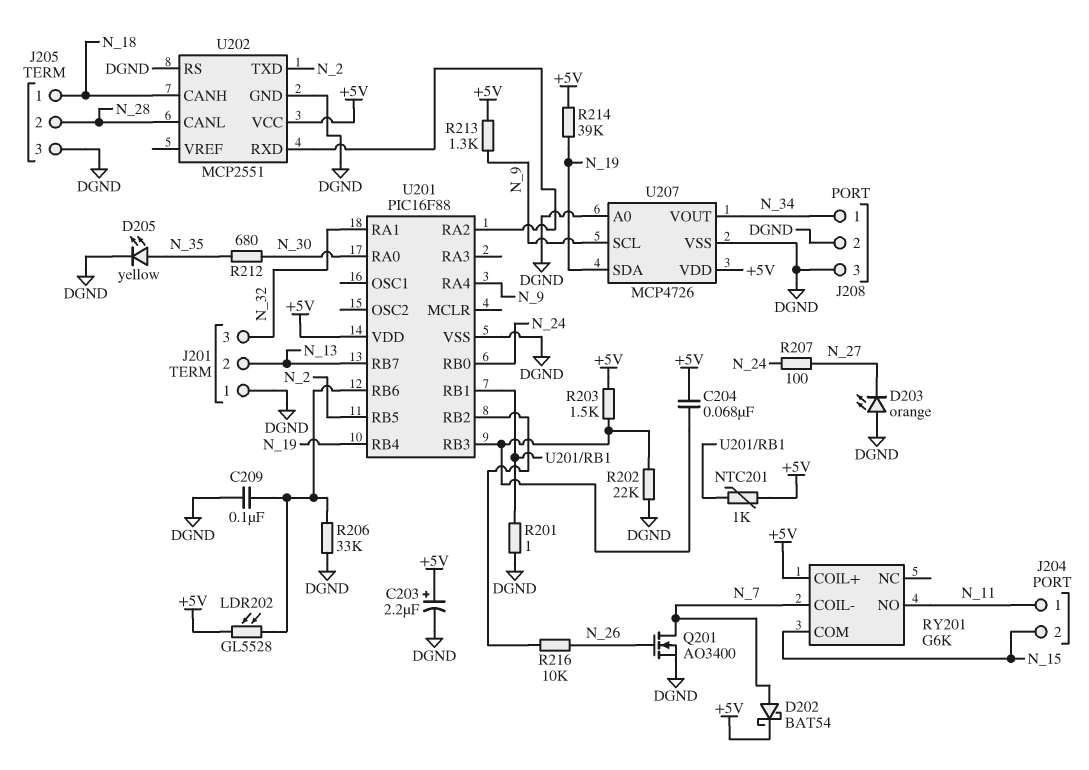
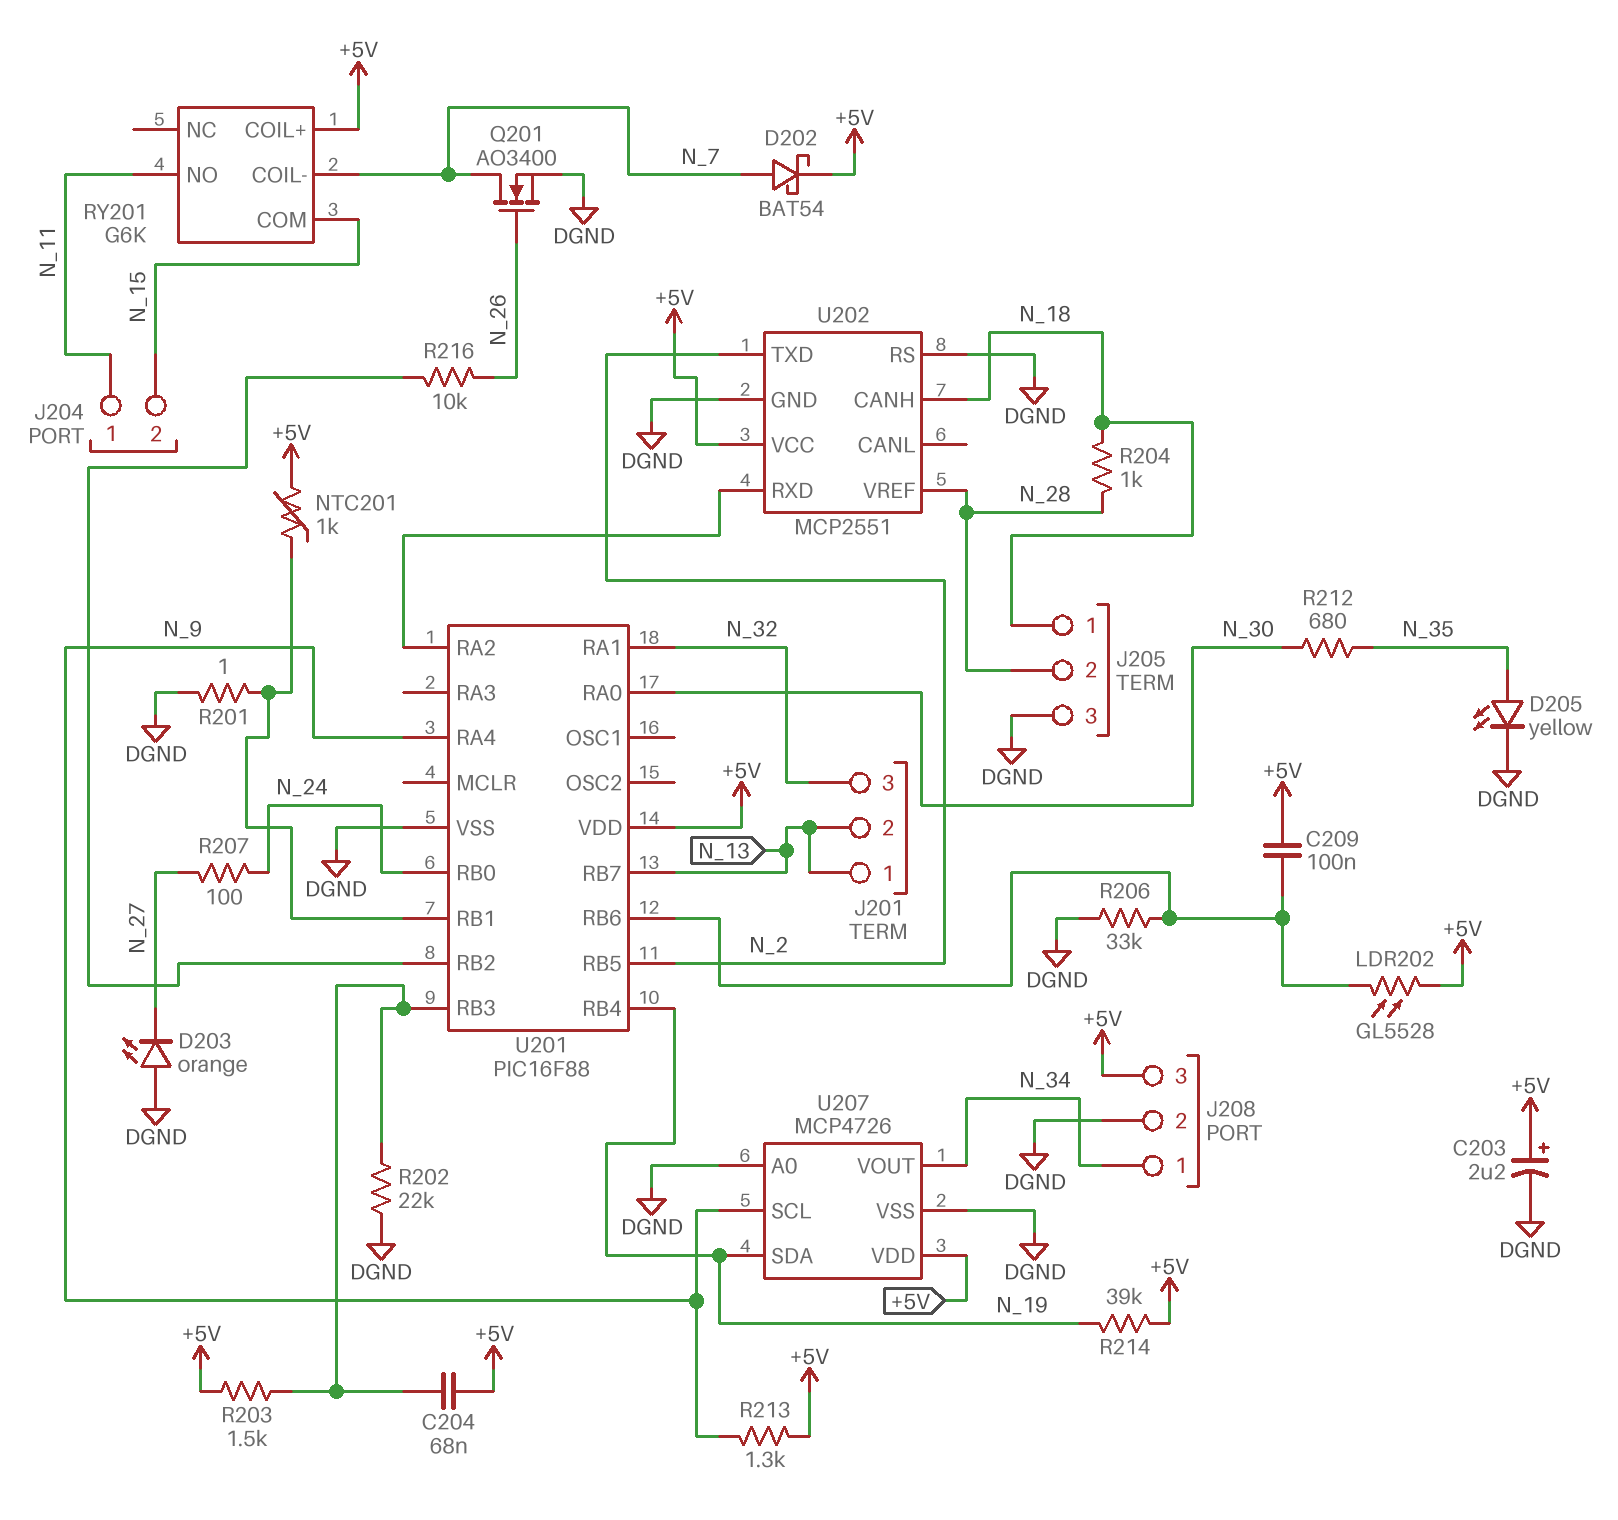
C209: 100nF (DGND, U201/RB6) -> 100nF (+5V, U201/RB6)
J201 pin 1: DGND -> N_13
J208 pin 3: DGND -> +5V
R204: none -> 1k (N_18, N_28)
U202 pin CANL: N_28 -> none
U202 pin VREF: none -> N_28

